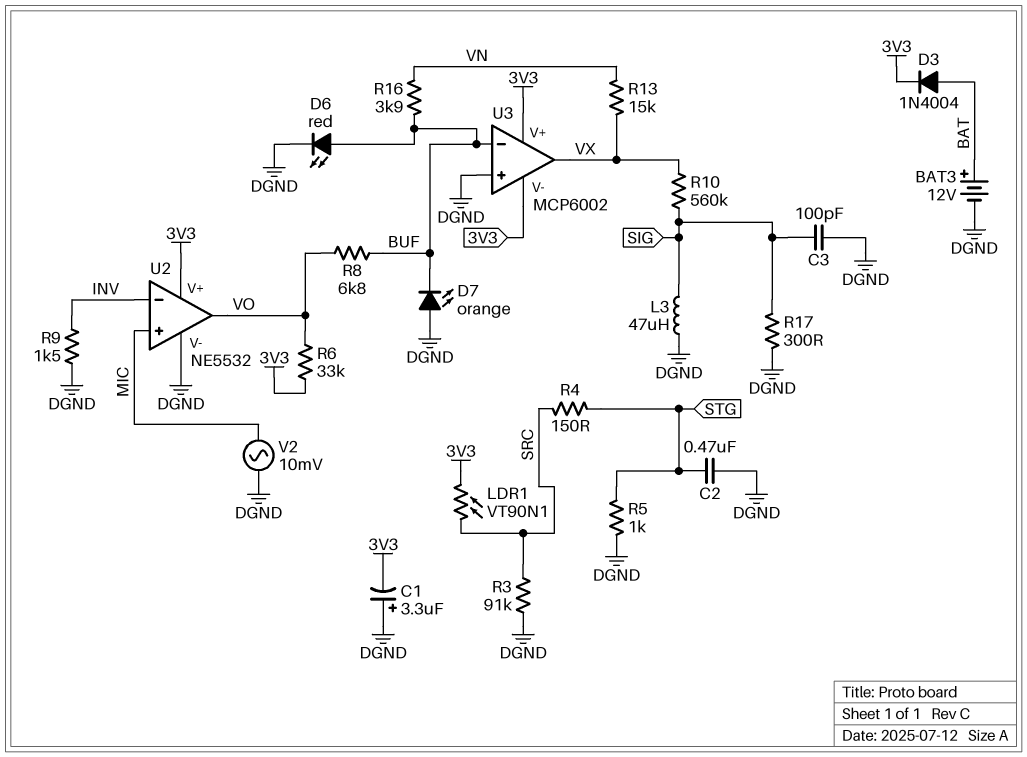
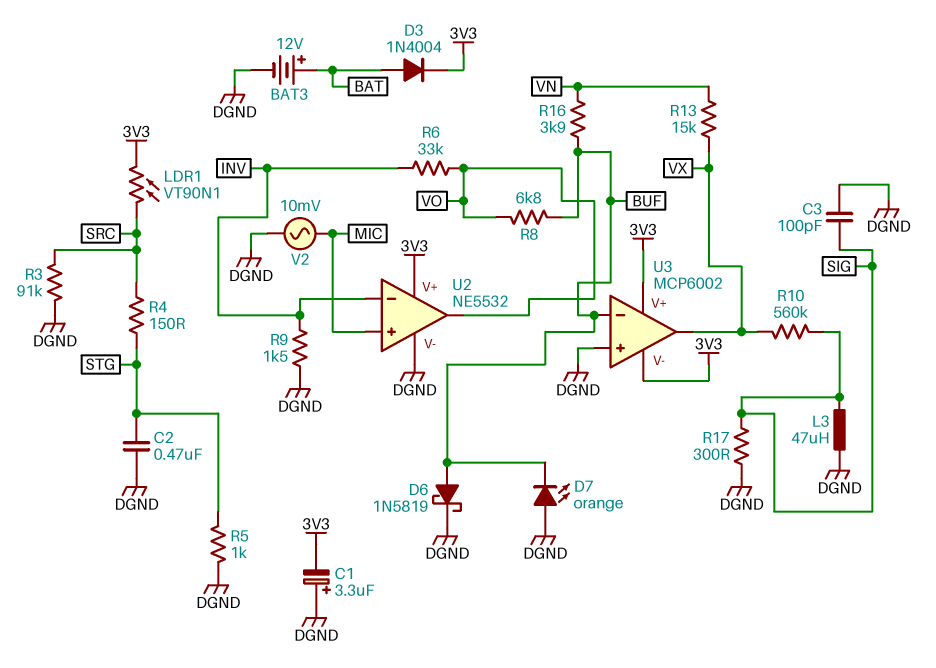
D6: LED red (A BUF, K DGND) -> schottky 1N5819 (A BUF, K DGND)
R6: 33k (3V3, VO) -> 33k (INV, VO)

